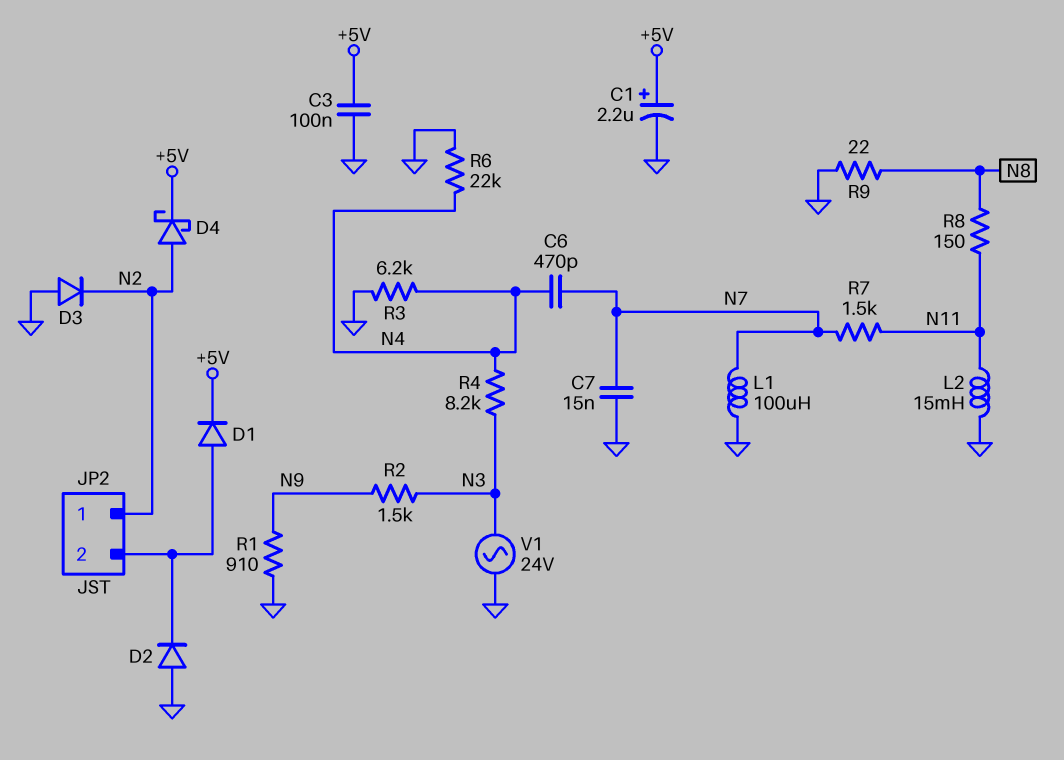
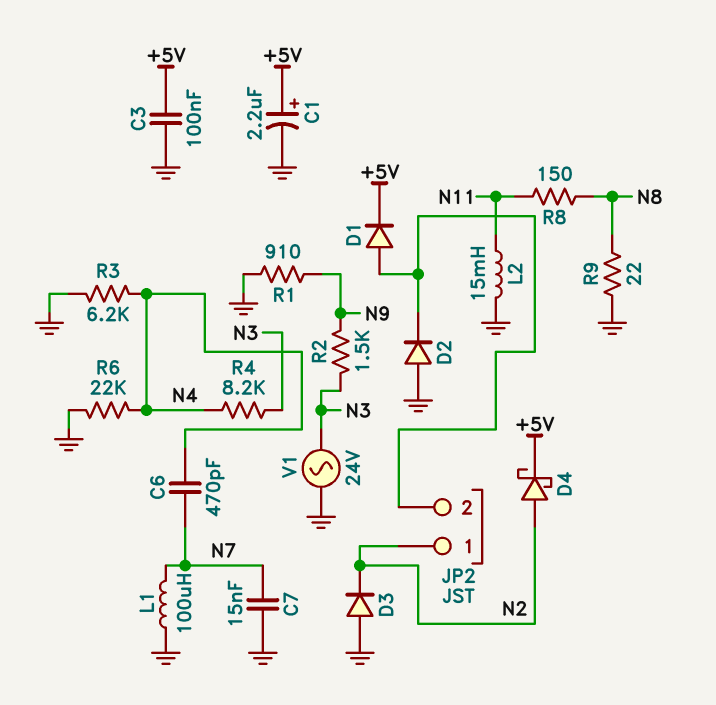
R7: 1.5k (N7, N11) -> none

